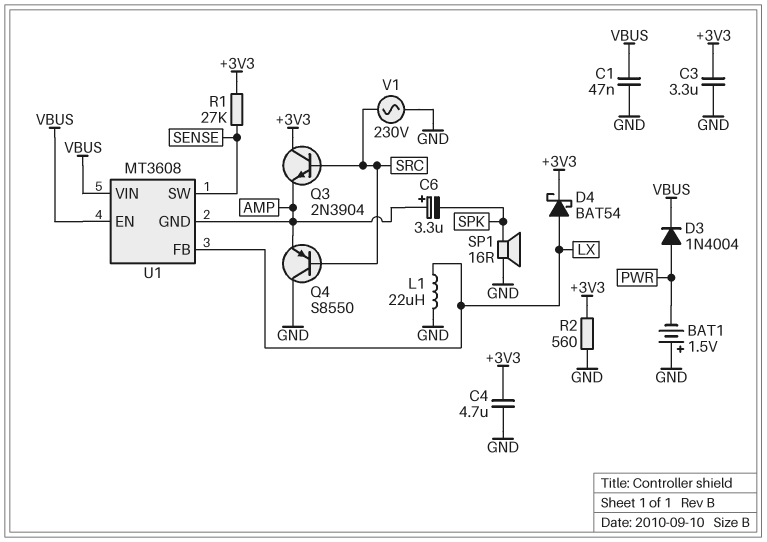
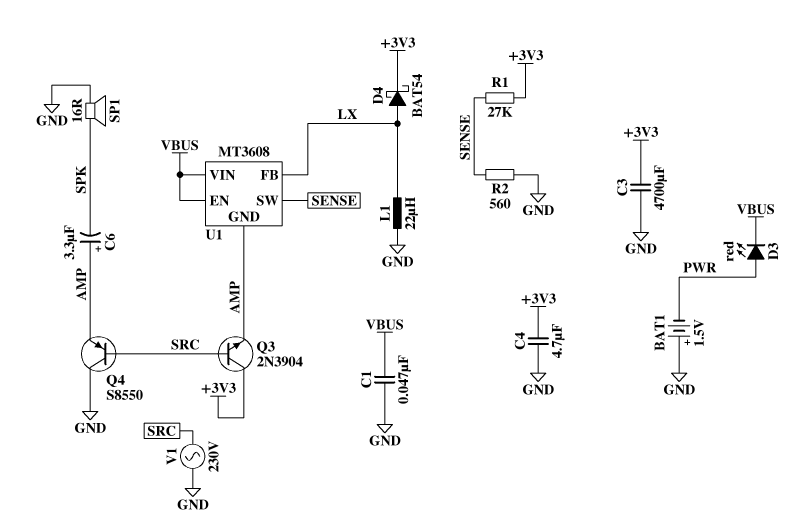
C3: 3.3uF (+3V3, GND) -> 4700uF (+3V3, GND)
D3: diode 1N4004 (A PWR, K VBUS) -> LED red (A PWR, K VBUS)
R2: 560 (+3V3, GND) -> 560 (GND, SENSE)

